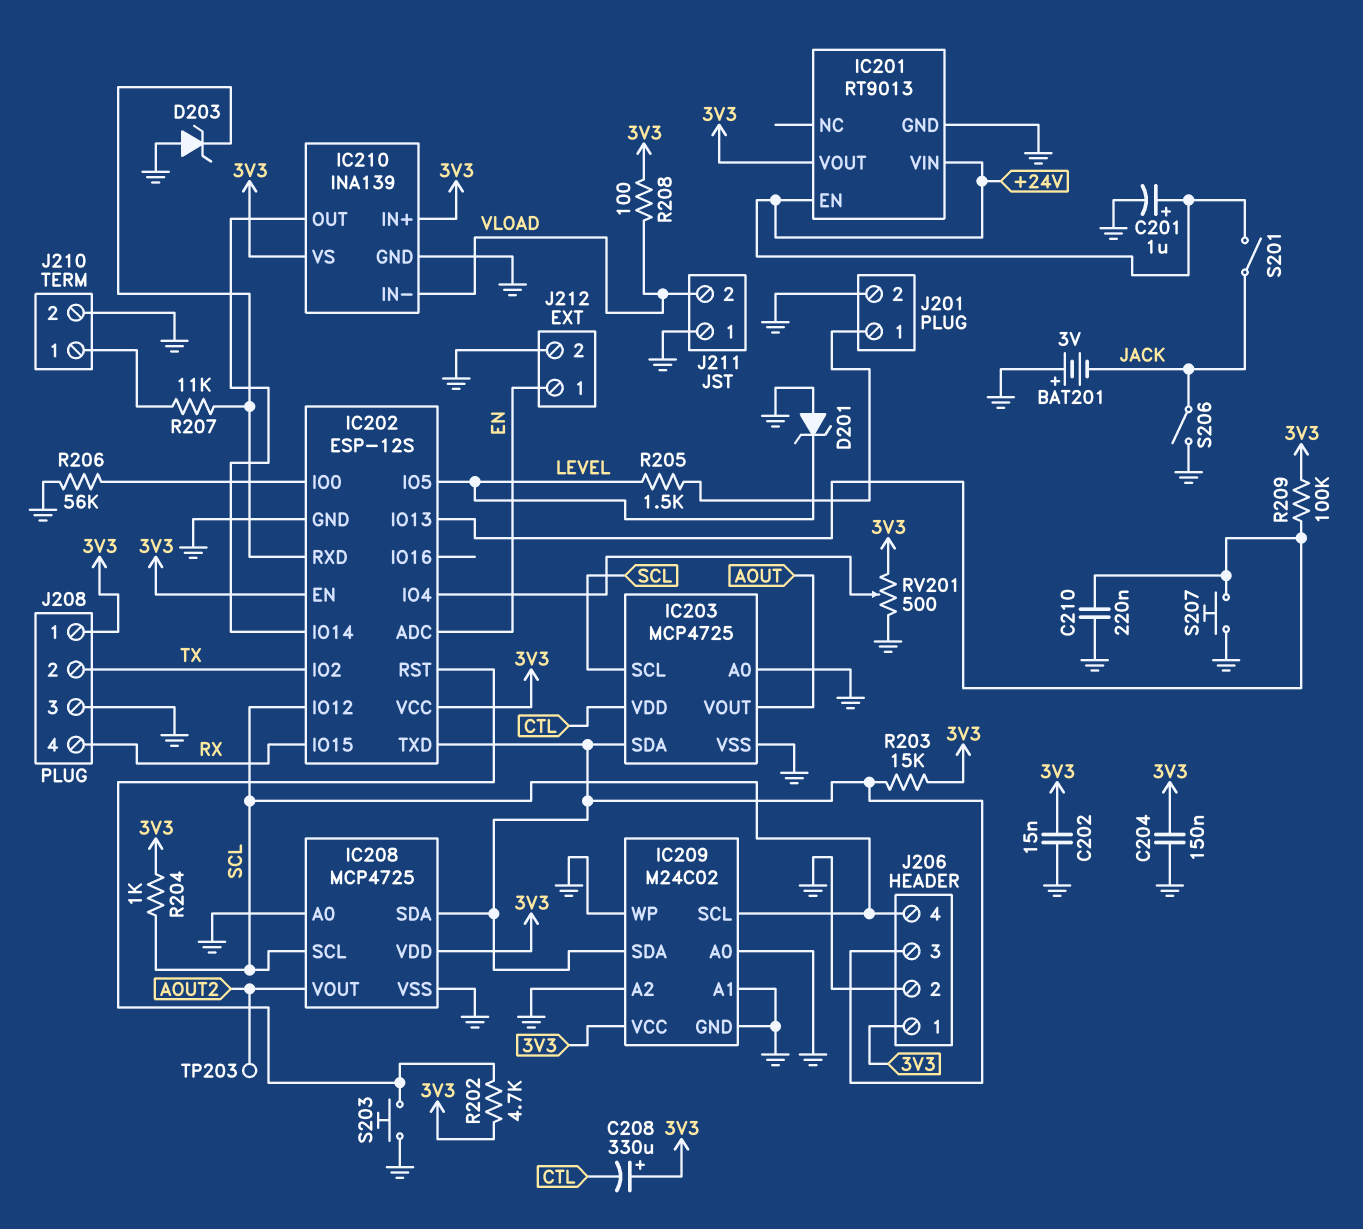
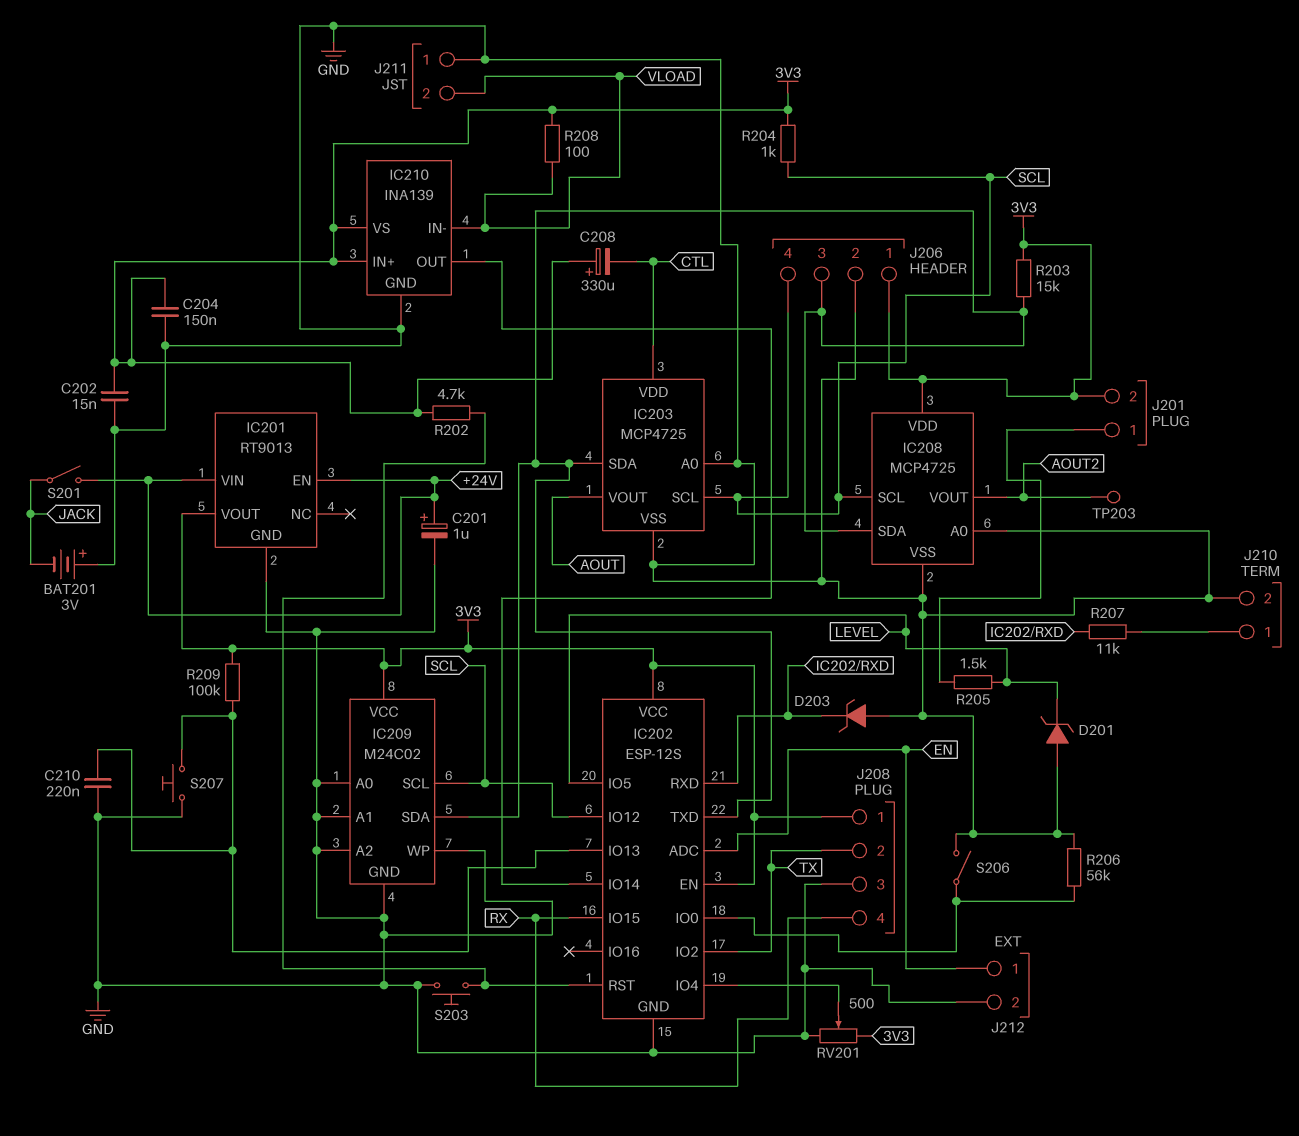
J201 pin 2: GND -> 3V3
S206: switch (GND, JACK) -> switch (GND, IC202/IO0)

